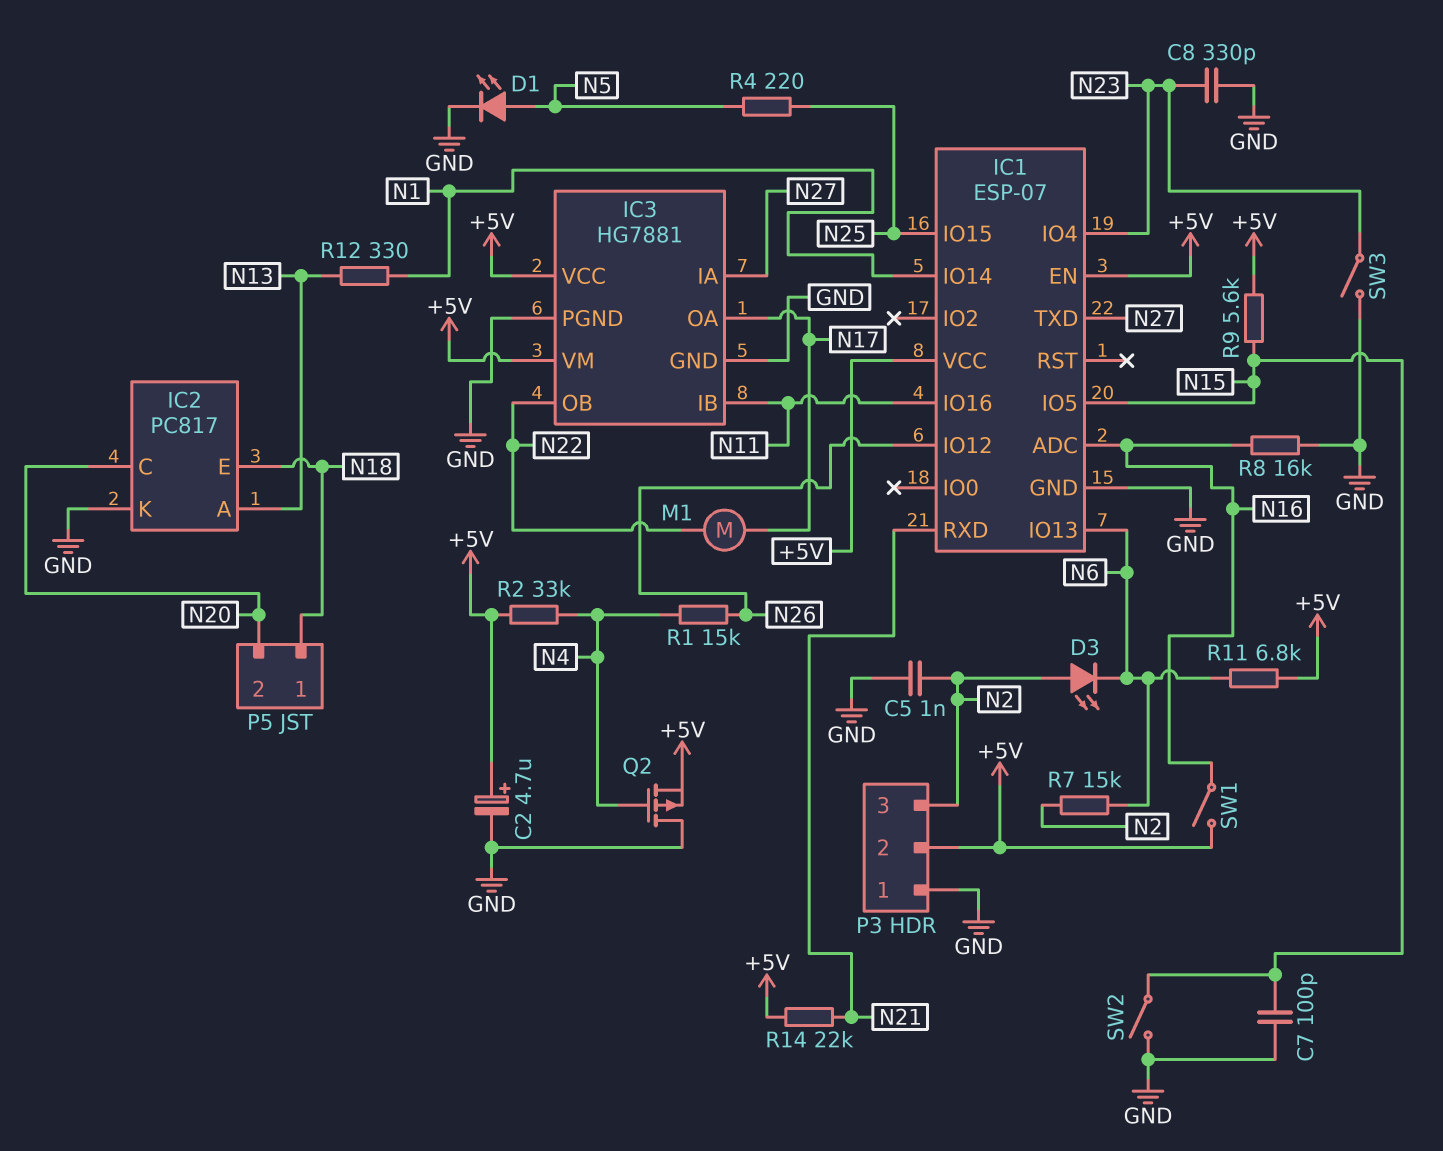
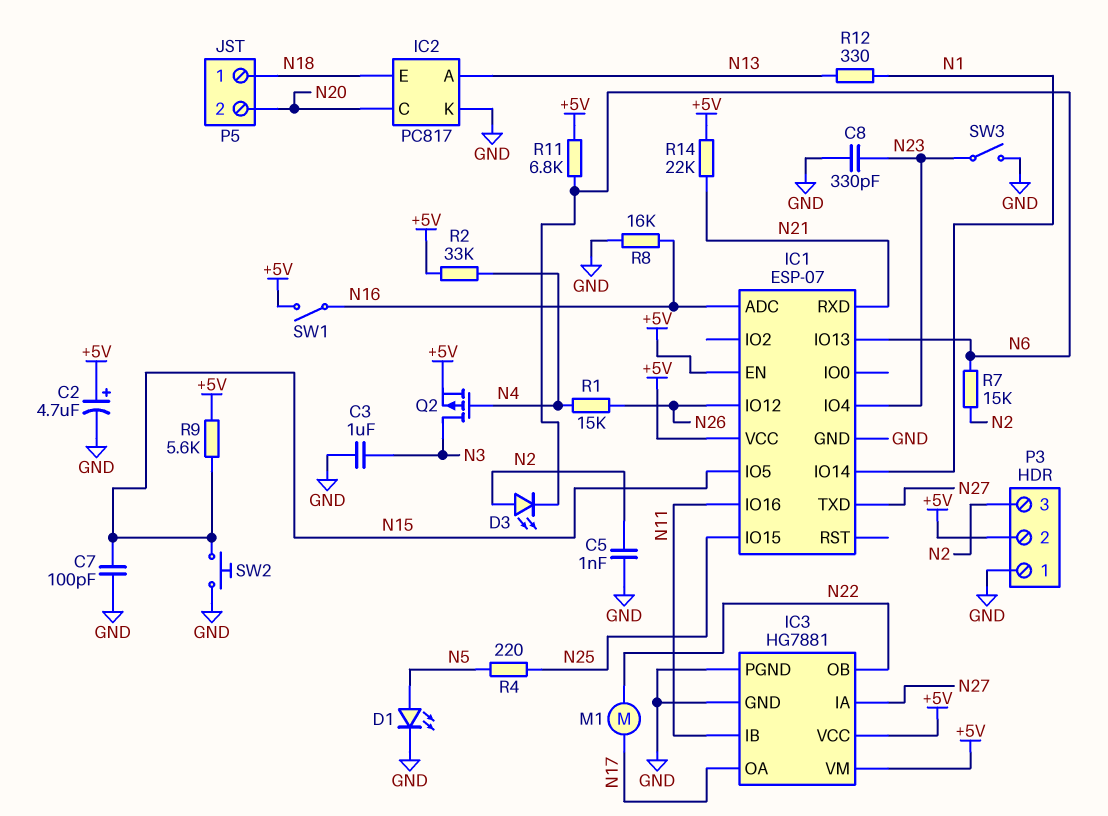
C3: none -> 1uF (GND, N3)
Q2: PMOS (G N4, D GND, S +5V) -> PMOS (G N4, D N3, S +5V)
SW2: switch (GND, N15) -> button (GND, N15)

